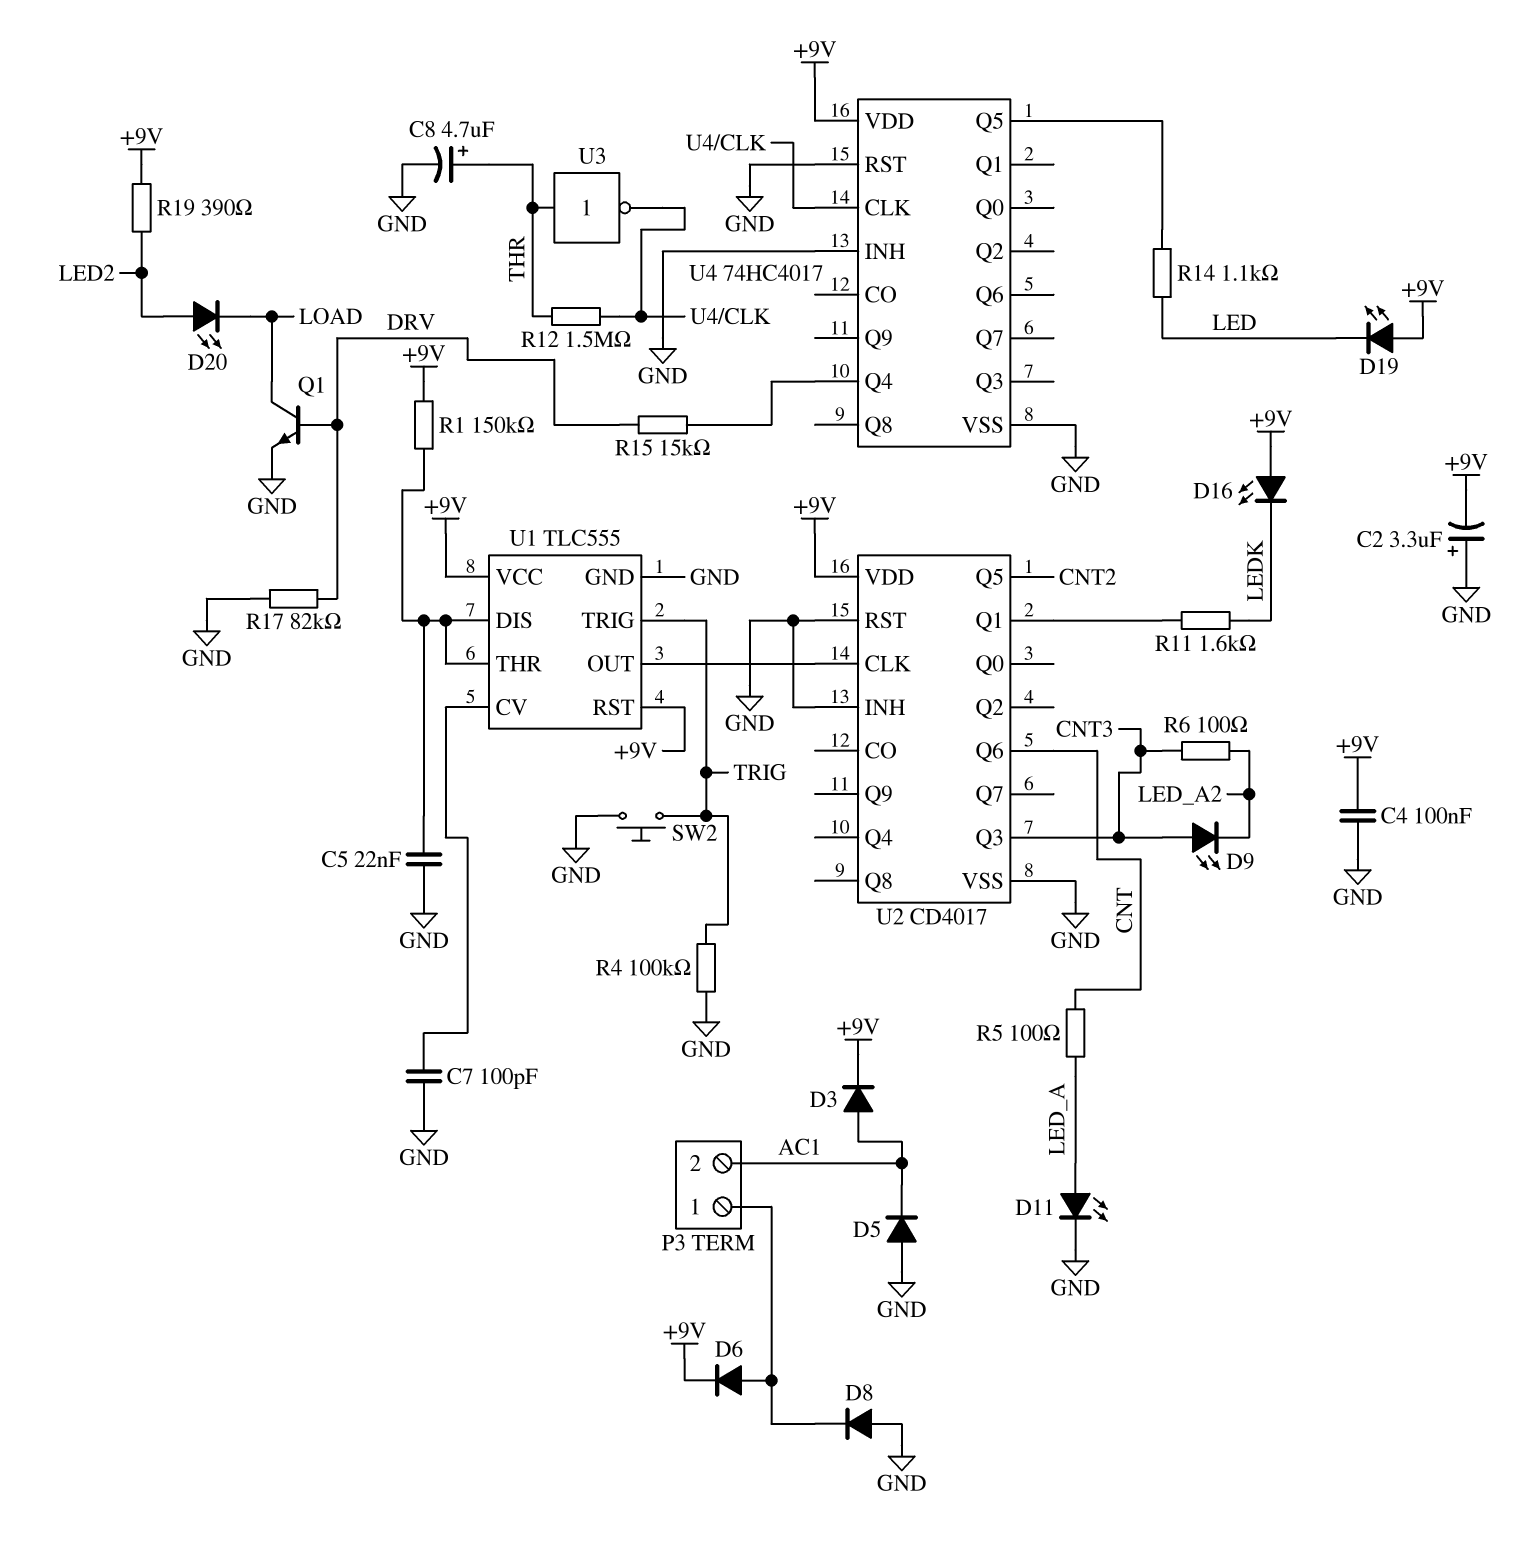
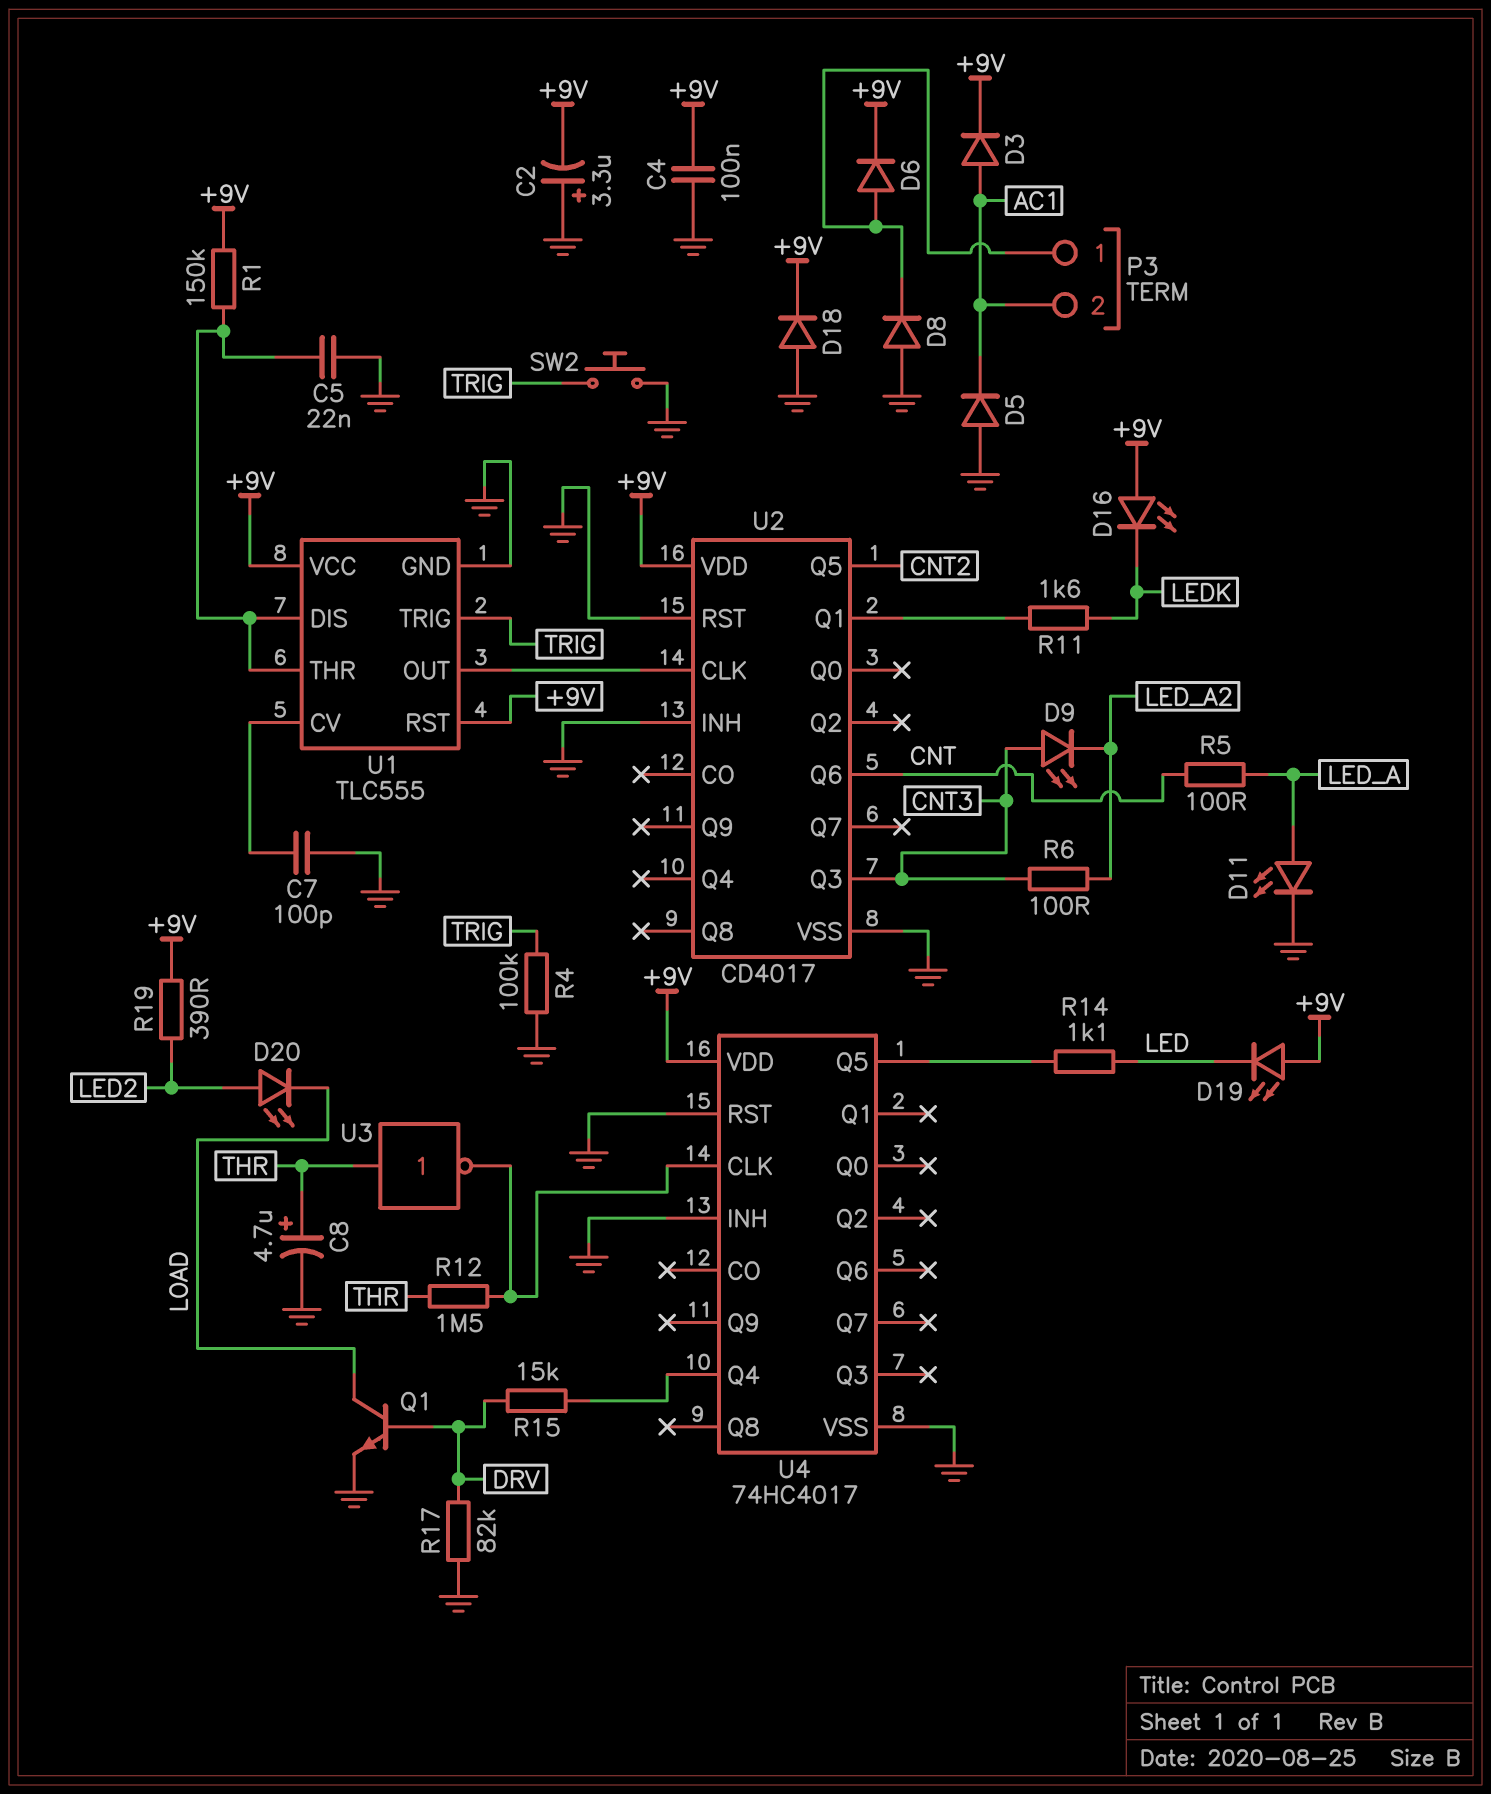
D18: none -> diode (A GND, K +9V)

